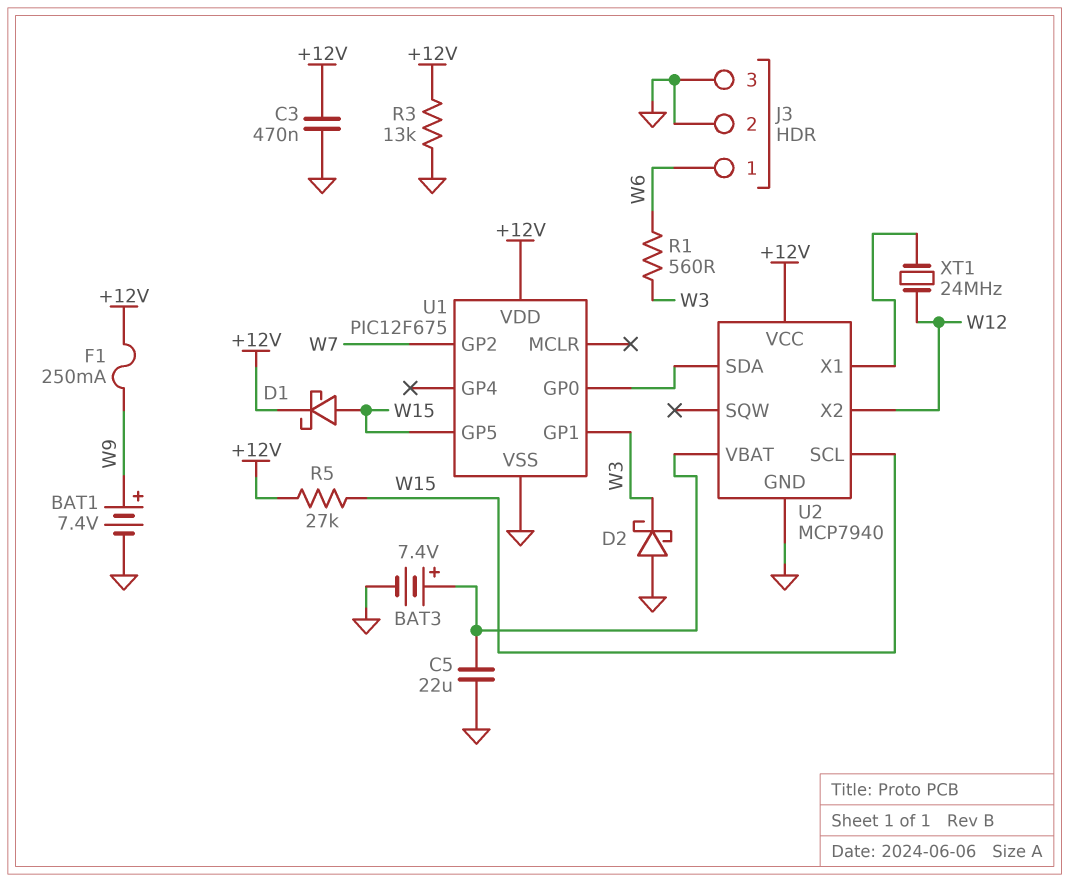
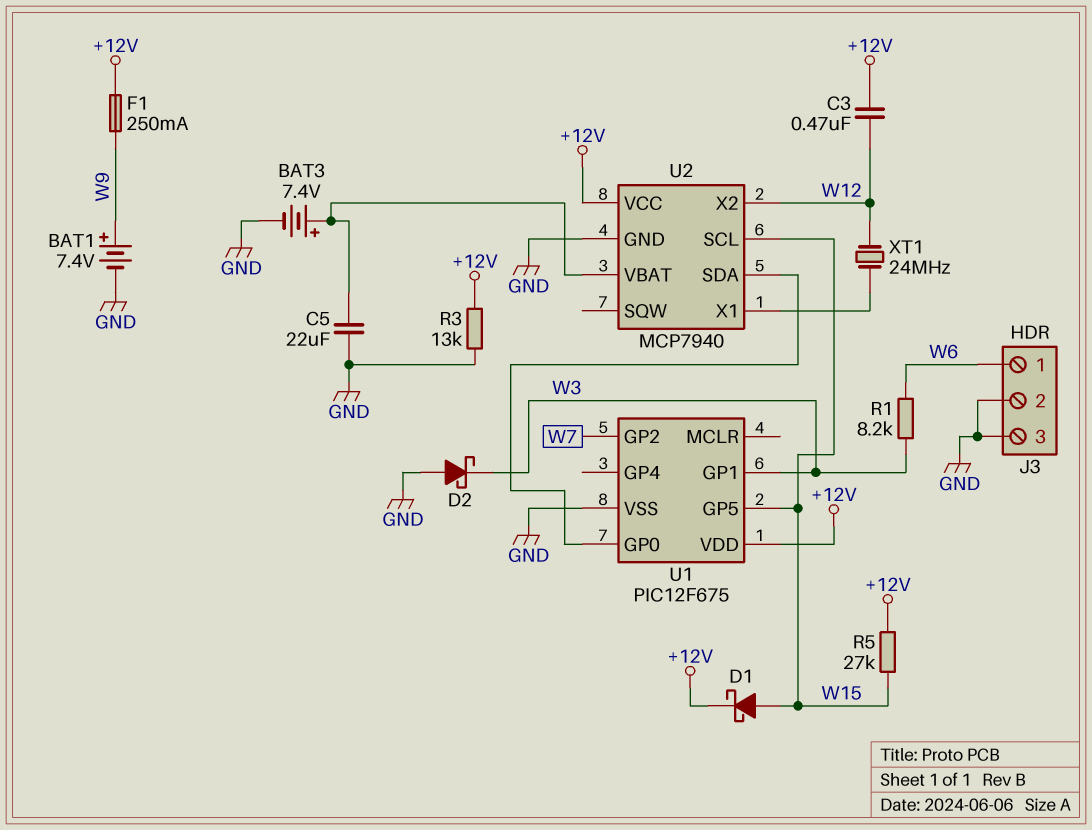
C3: 470nF (+12V, GND) -> 470nF (+12V, W12)
R1: 560 (W3, W6) -> 8.2k (W3, W6)

